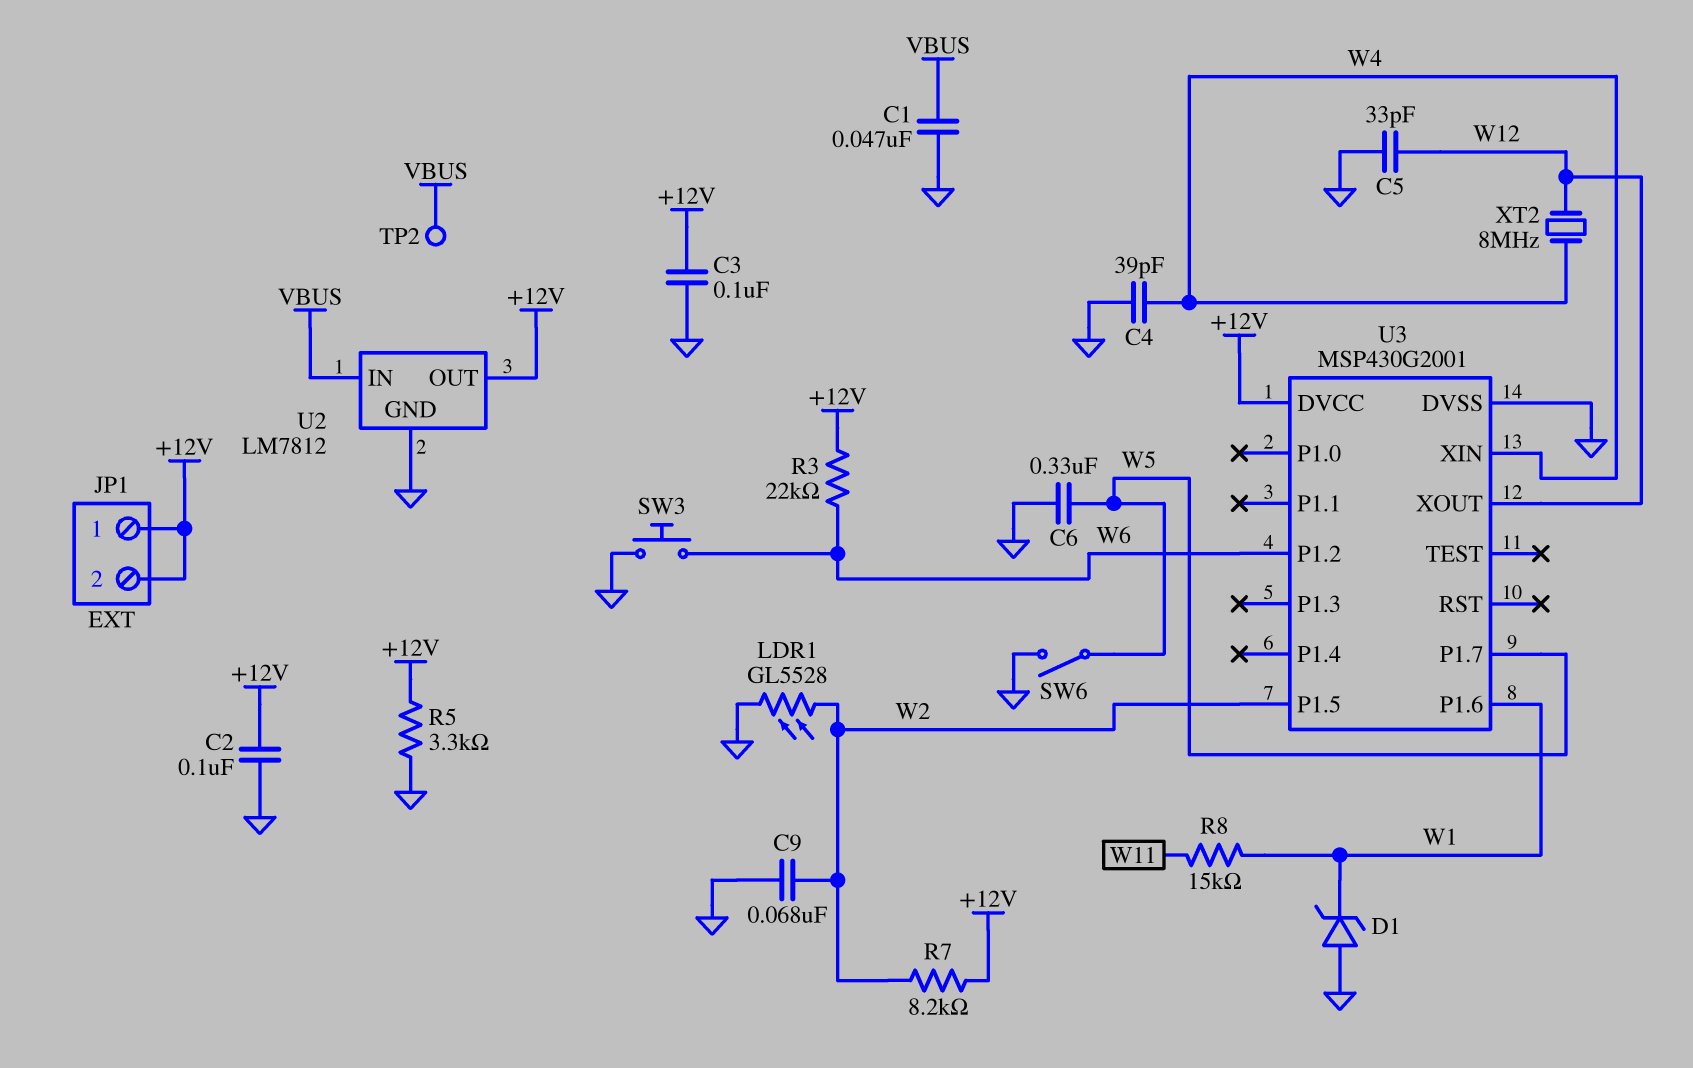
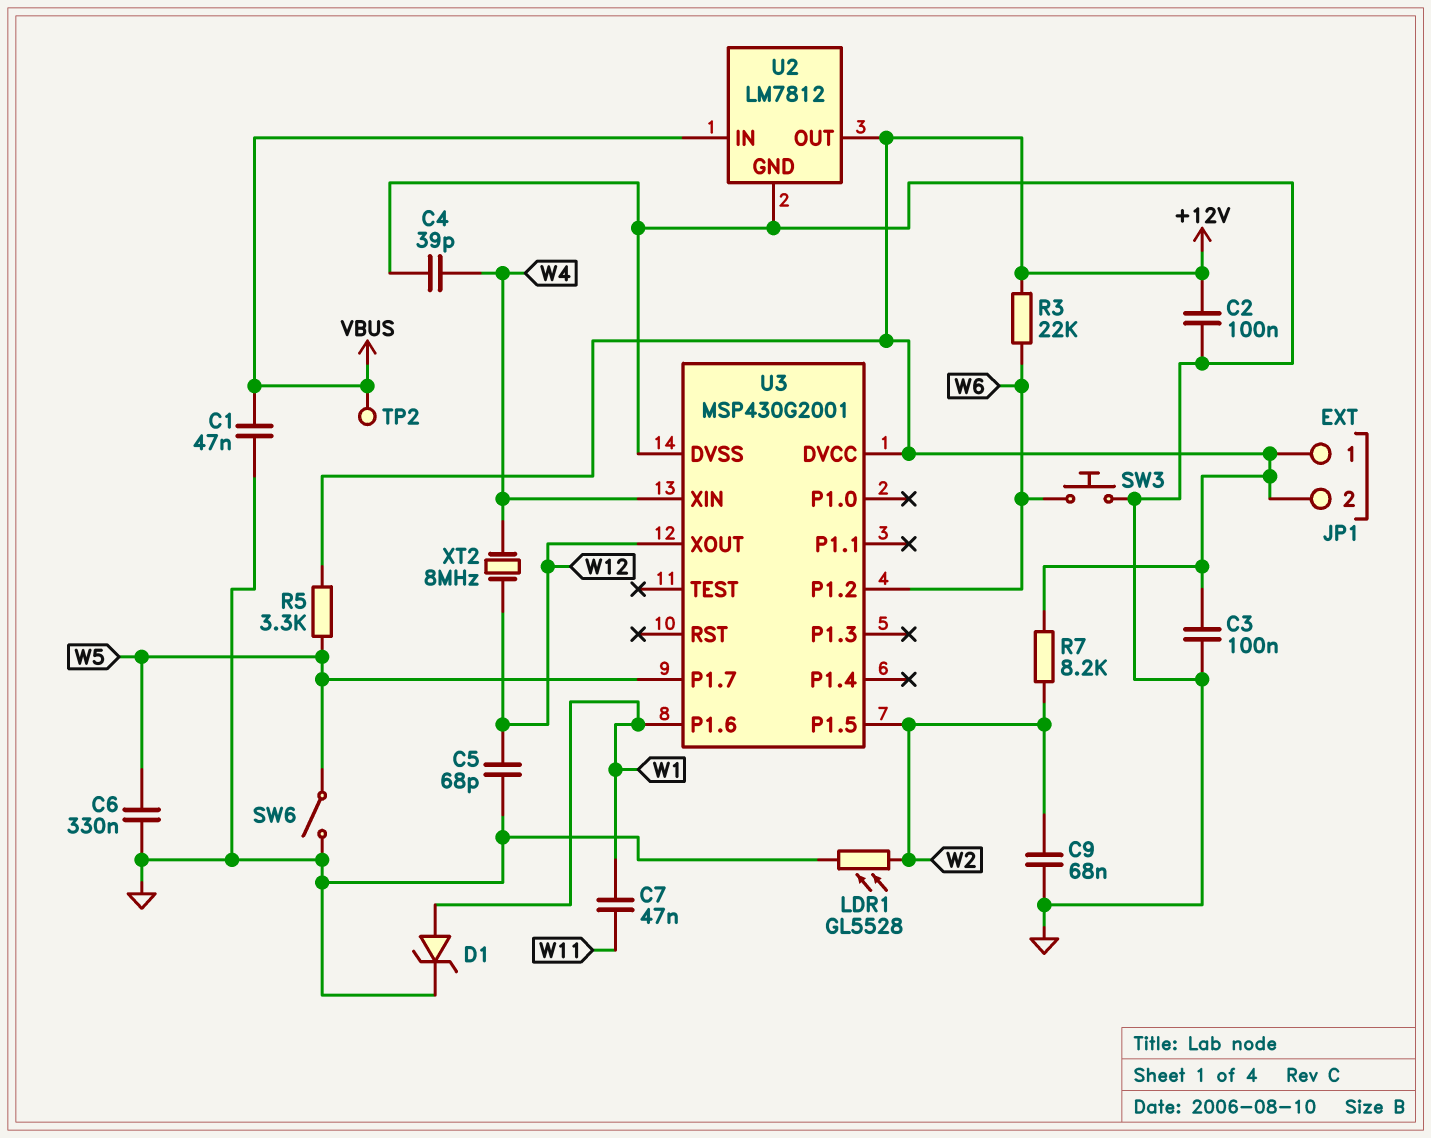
C5: 33pF (GND, W12) -> 68pF (GND, W12)
C7: none -> 47nF (W1, W11)
D1: zener (A GND, K W1) -> zener (A W1, K GND)
R5: 3.3k (+12V, GND) -> 3.3k (+12V, W5)
R8: 15k (W1, W11) -> none

